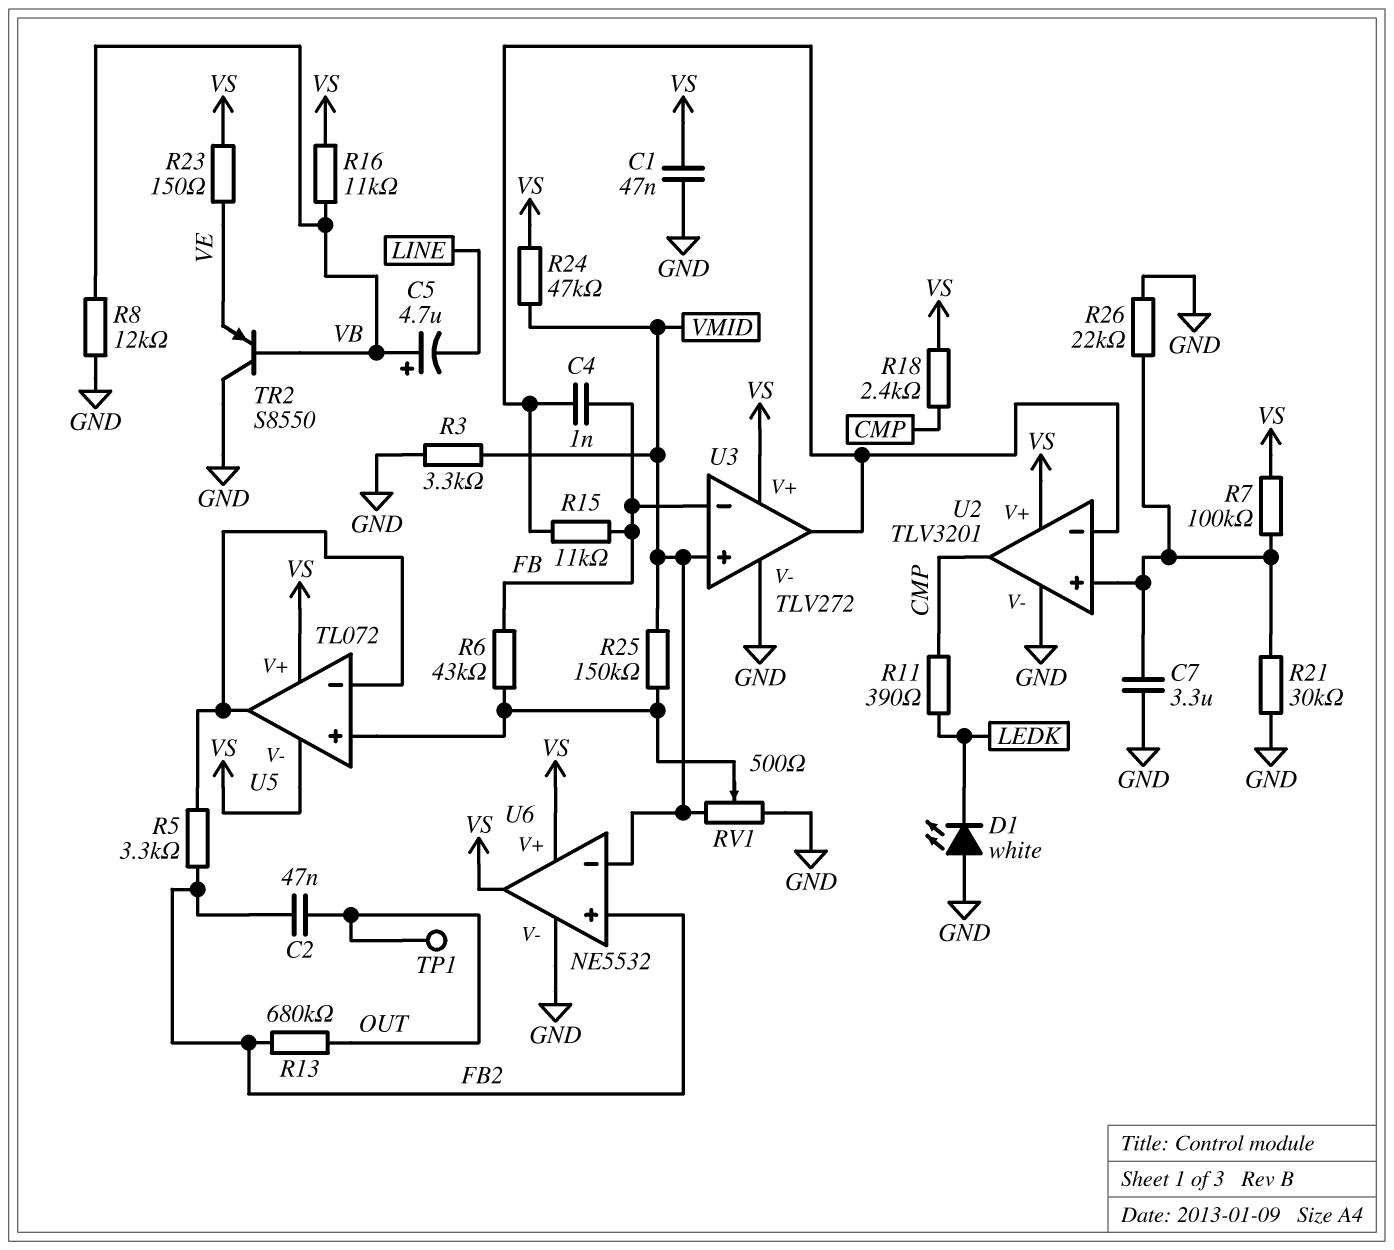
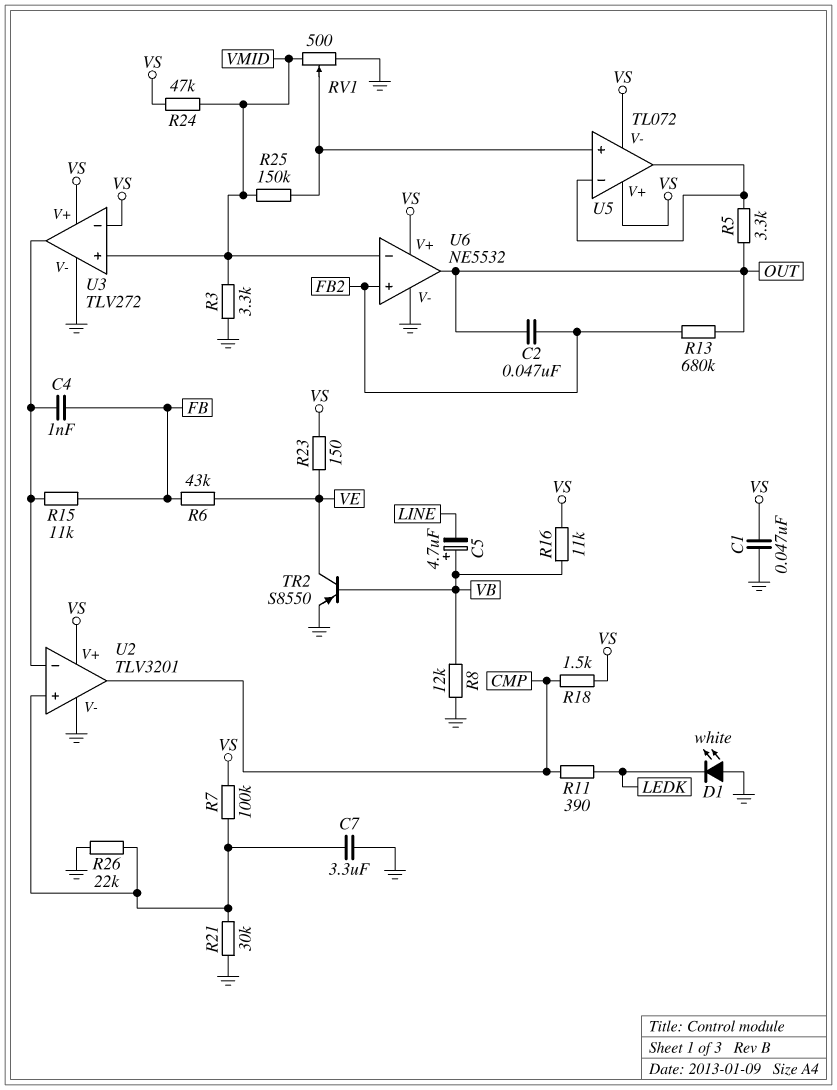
R5: 3.3k (FB2, U5/in-) -> 3.3k (OUT, U5/in-)
R6: 43k (FB, U5/in+) -> 43k (FB, VE)
R18: 2.4k (CMP, VS) -> 1.5k (CMP, VS)
TP1: test point (OUT) -> none
TR2: PNP S8550 (B VB, C GND, E VE) -> PNP S8550 (B VB, C VE, E GND)
U3 pin in-: FB -> VS
U6 pin out: VS -> OUT

